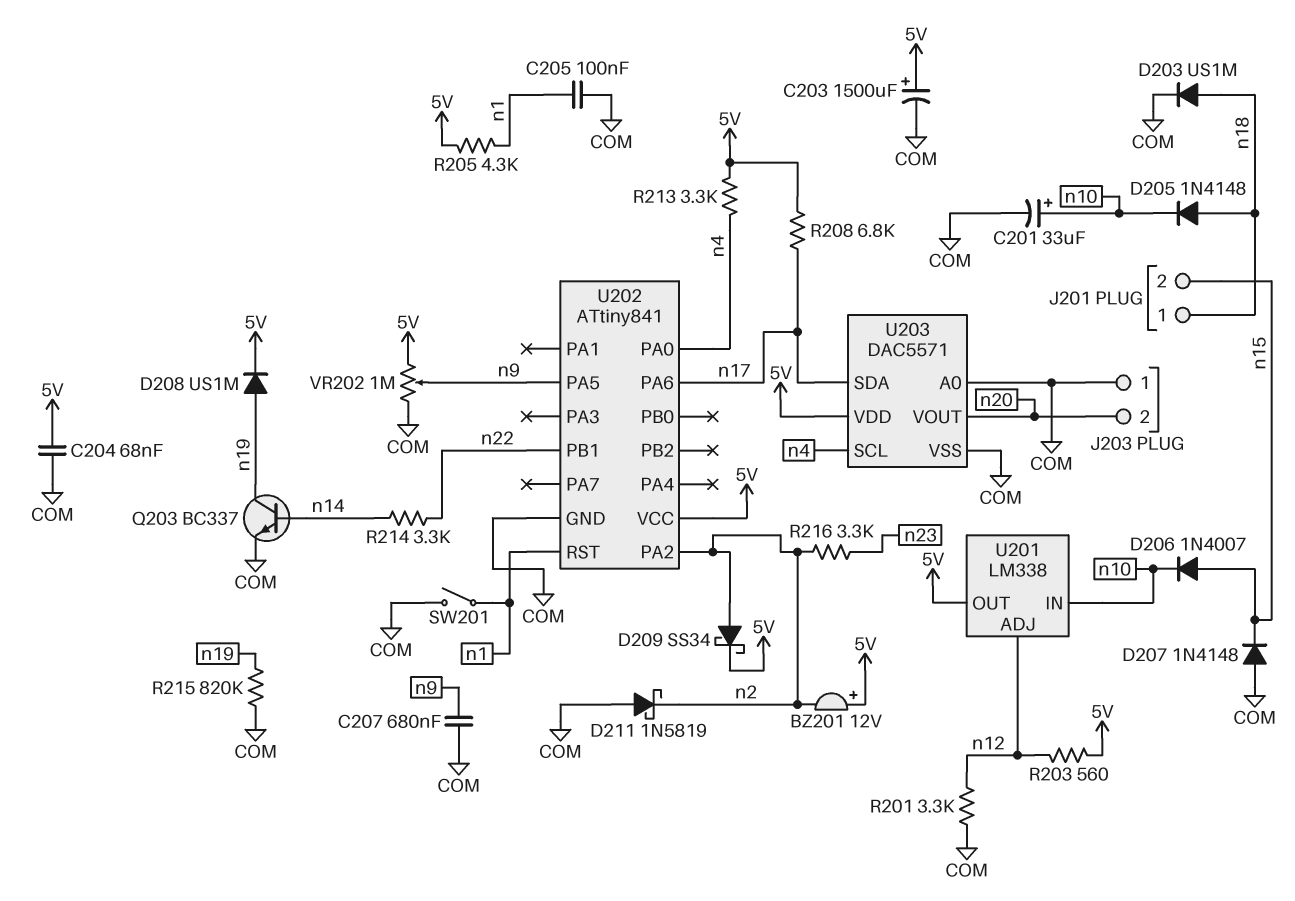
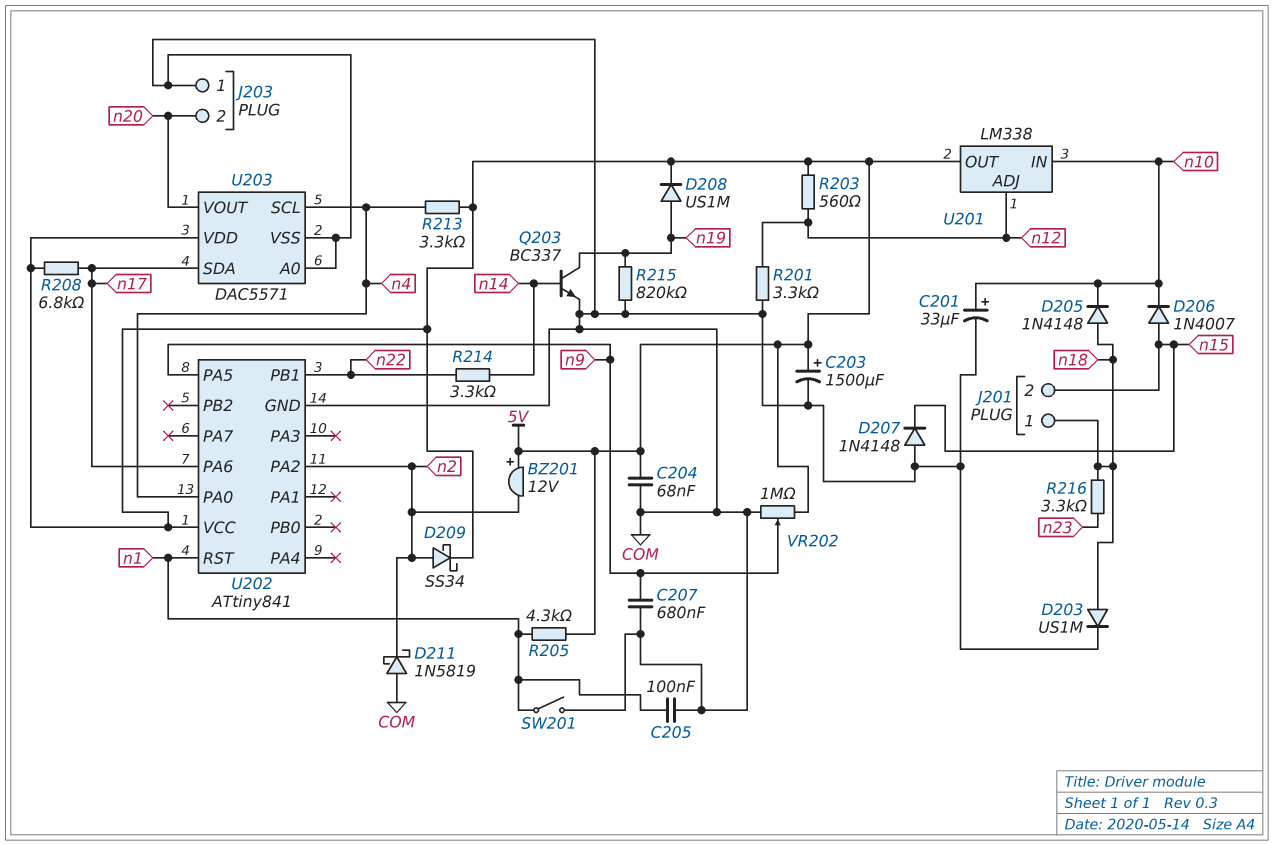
R216: 3.3k (n2, n23) -> 3.3k (n18, n23)

